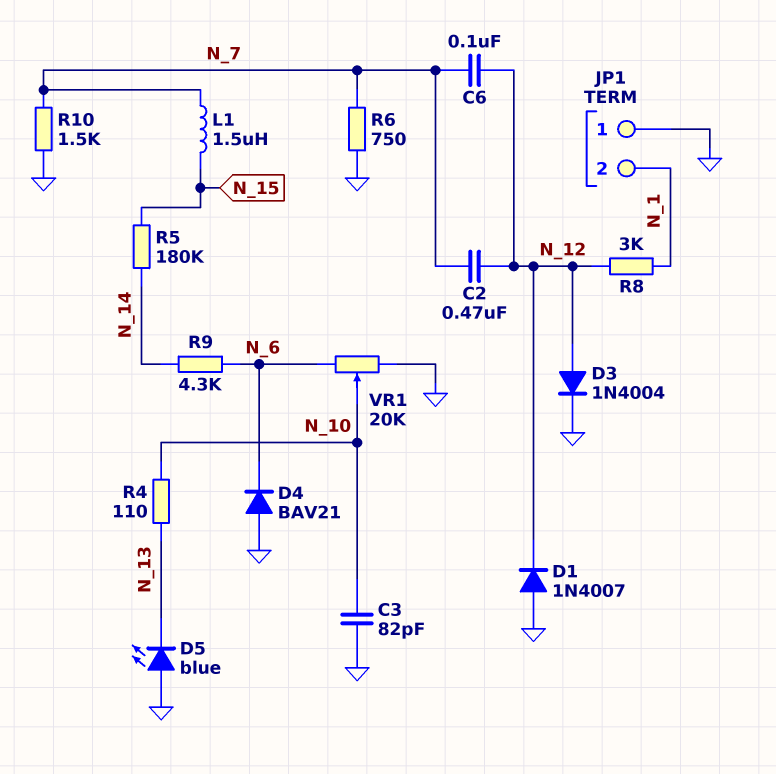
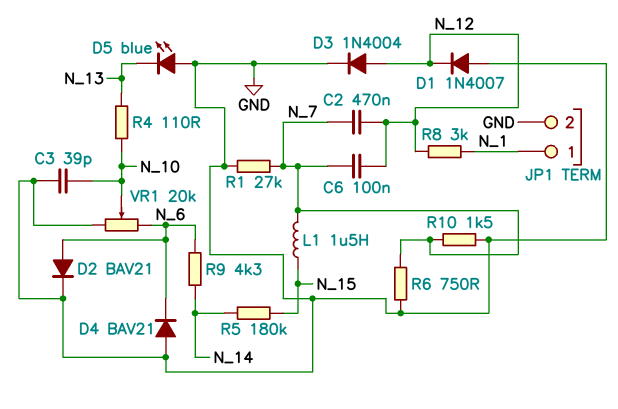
C3: 82pF (GND, N_10) -> 39pF (GND, N_10)
D2: none -> diode BAV21 (A N_6, K GND)
JP1 pin 1: GND -> N_1
JP1 pin 2: N_1 -> GND
R1: none -> 27k (GND, N_7)

